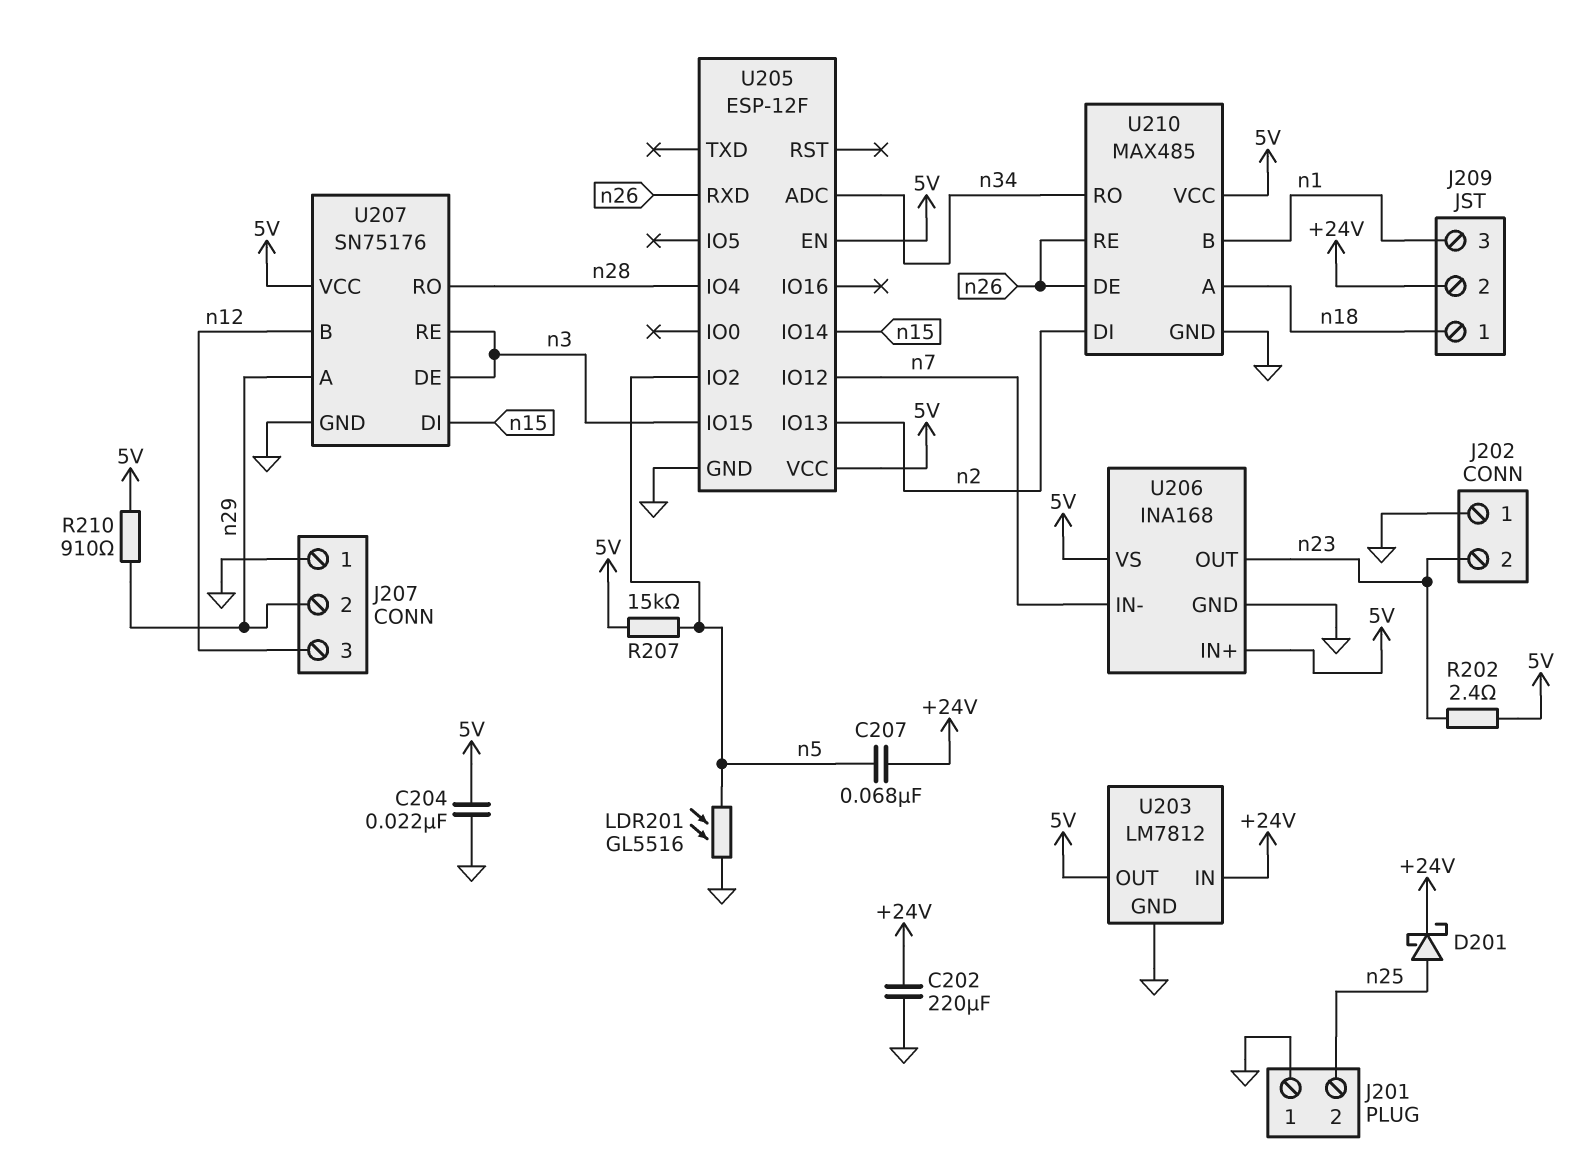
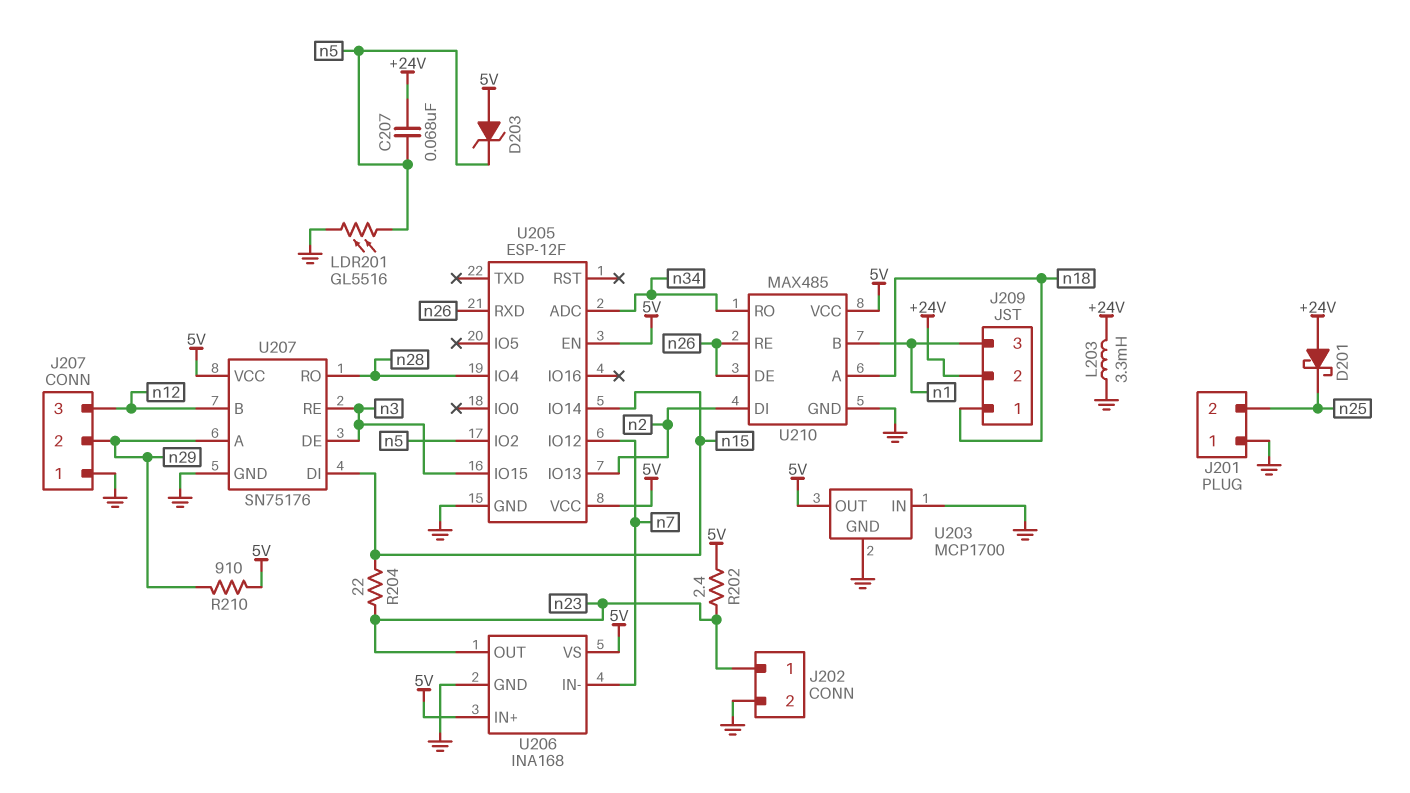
C202: 220uF (+24V, GND) -> none
C204: 22nF (5V, GND) -> none
D201: schottky (A n25, K +24V) -> schottky (A +24V, K n25)
D203: none -> zener (A 5V, K n5)
J202 pin 1: GND -> n23
J202 pin 2: n23 -> GND
L203: none -> 3.3mH (+24V, GND)
R204: none -> 22 (n15, n23)
R207: 15k (5V, n5) -> none
U203: LM7812 -> MCP1700
U203 pin IN: +24V -> GND

